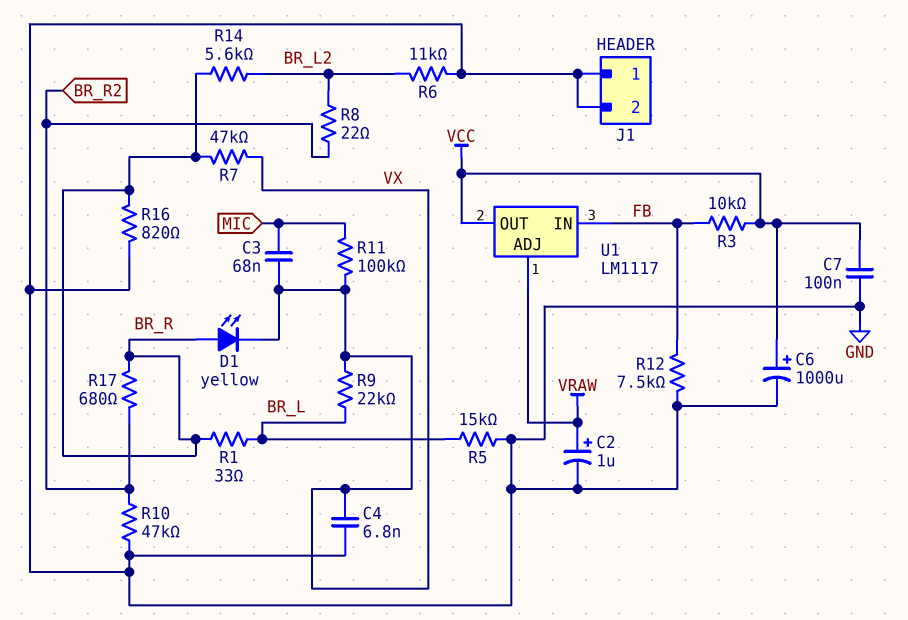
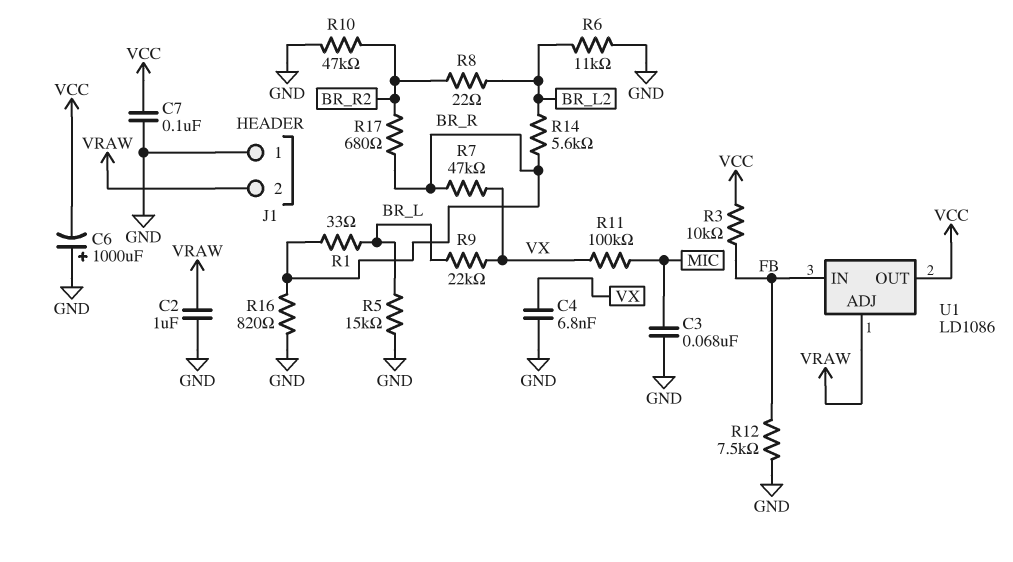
C2: 1uF (plus VRAW, minus GND) -> 1uF (GND, VRAW)
C3: 68nF (MIC, VX) -> 68nF (GND, MIC)
C6: 1000uF (plus VCC, minus GND) -> 1000uF (plus GND, minus VCC)
D1: LED yellow (A BR_R, K VX) -> none
J1 pin 2: GND -> VRAW
U1: LM1117 -> LD1086

